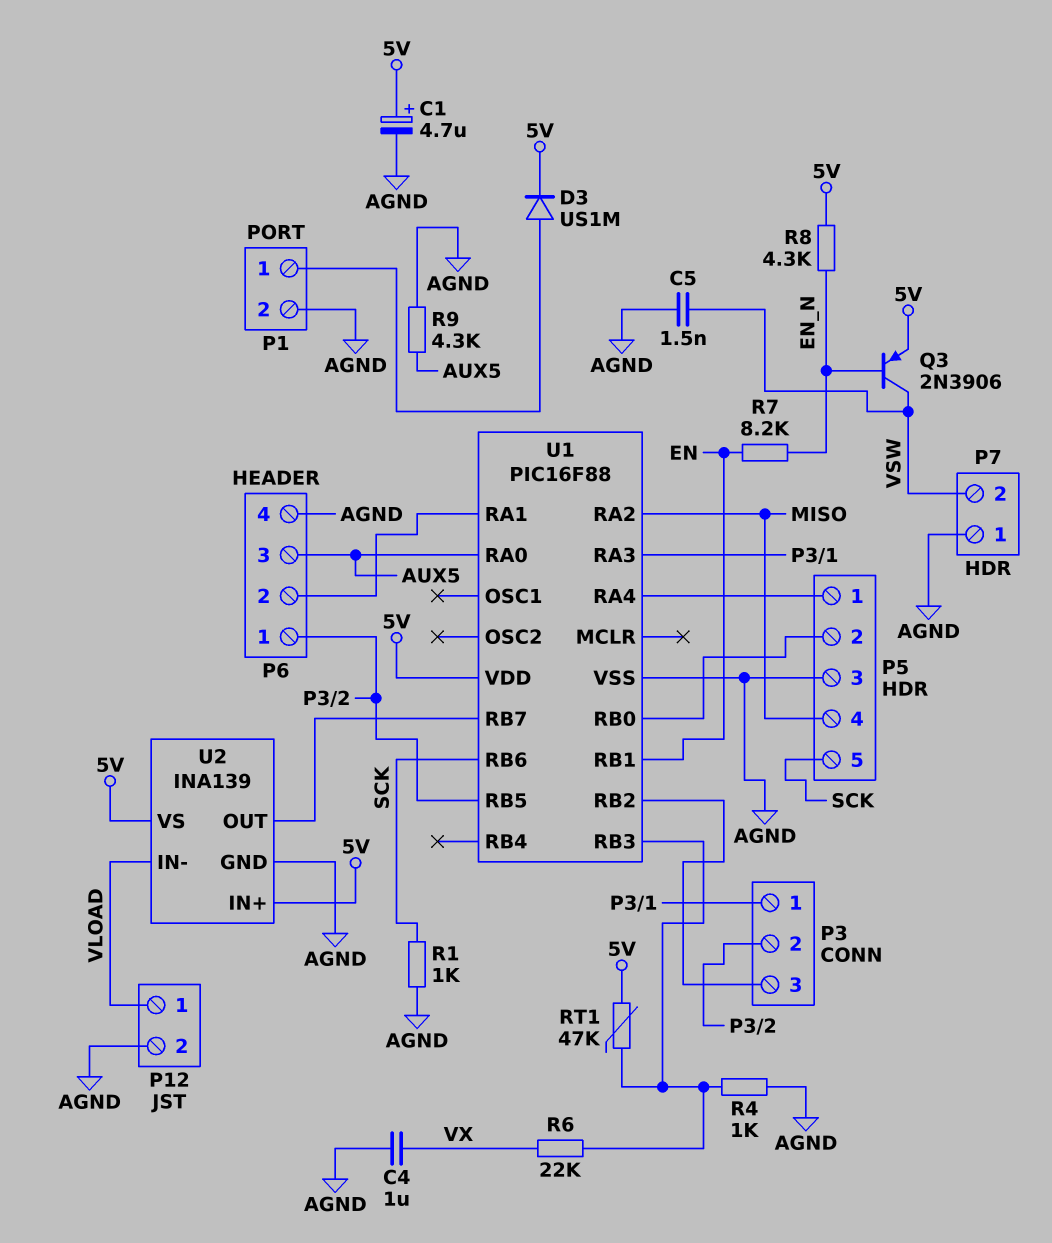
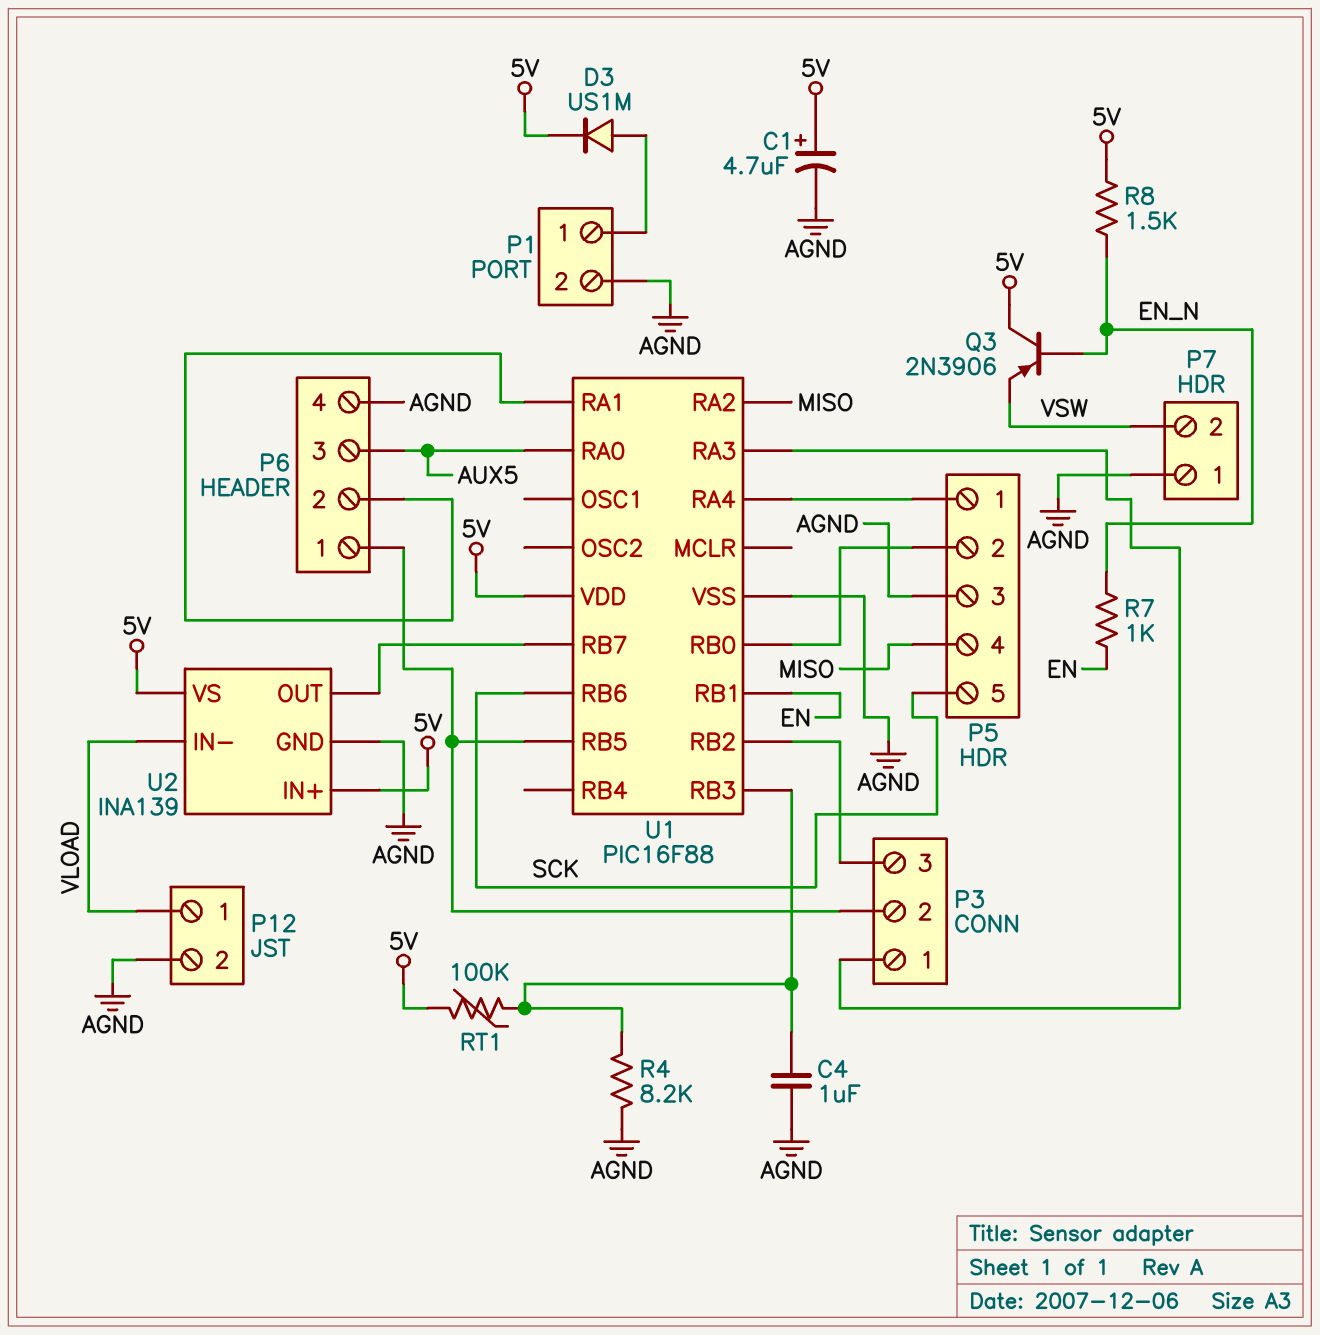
C4: 1uF (AGND, VX) -> 1uF (AGND, U1/RB3)
C5: 1.5nF (AGND, VSW) -> none
Q3: PNP 2N3906 (B EN_N, C VSW, E 5V) -> PNP 2N3906 (B EN_N, C 5V, E VSW)
R1: 1k (AGND, SCK) -> none
R4: 1k (AGND, U1/RB3) -> 8.2k (AGND, U1/RB3)
R6: 22k (U1/RB3, VX) -> none
R7: 8.2k (EN, EN_N) -> 1k (EN, EN_N)
R8: 4.3k (5V, EN_N) -> 1.5k (5V, EN_N)
R9: 4.3k (AGND, AUX5) -> none
RT1: 47k (5V, U1/RB3) -> 100k (5V, U1/RB3)

